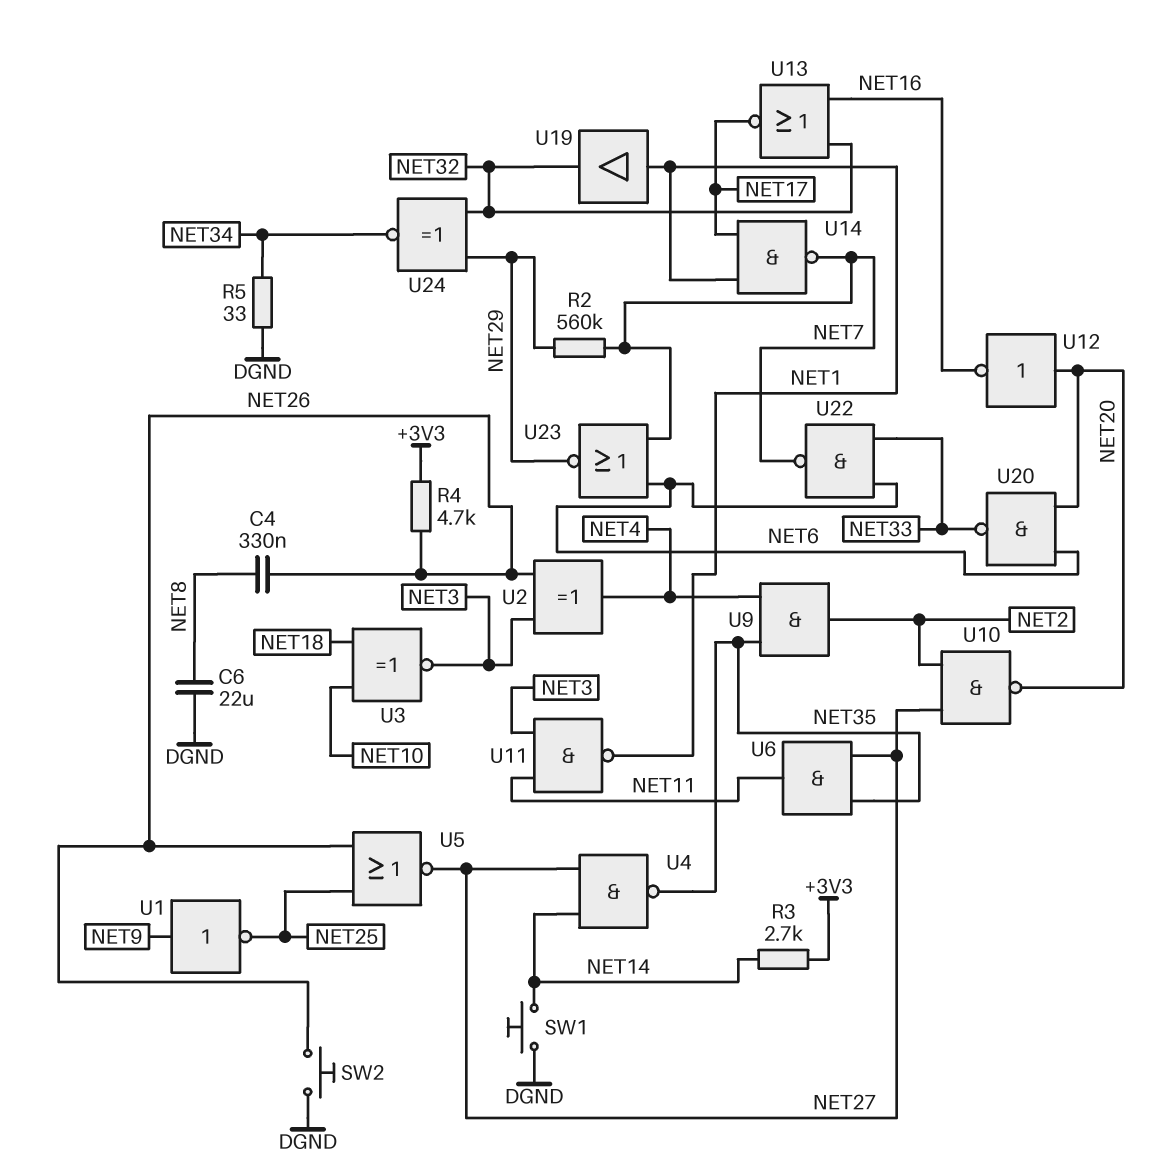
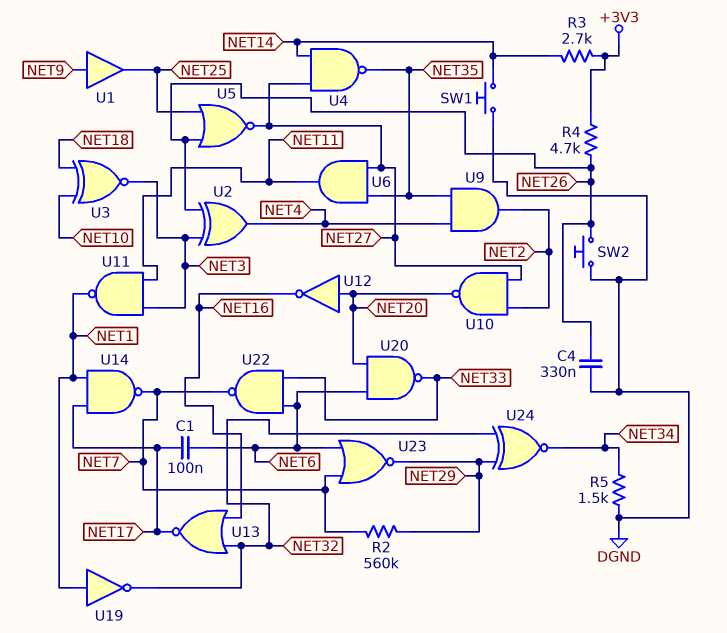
C1: none -> 100nF (NET6, NET17)
C4: 330nF (NET8, NET26) -> 330nF (DGND, NET26)
C6: 22uF (DGND, NET8) -> none
R5: 33 (DGND, NET34) -> 1.5k (DGND, NET34)
U1: NOT (in NET9, out NET25) -> buffer (in NET9, out NET25)
U19: buffer (in NET1, out NET32) -> NOT (in NET1, out NET32)

